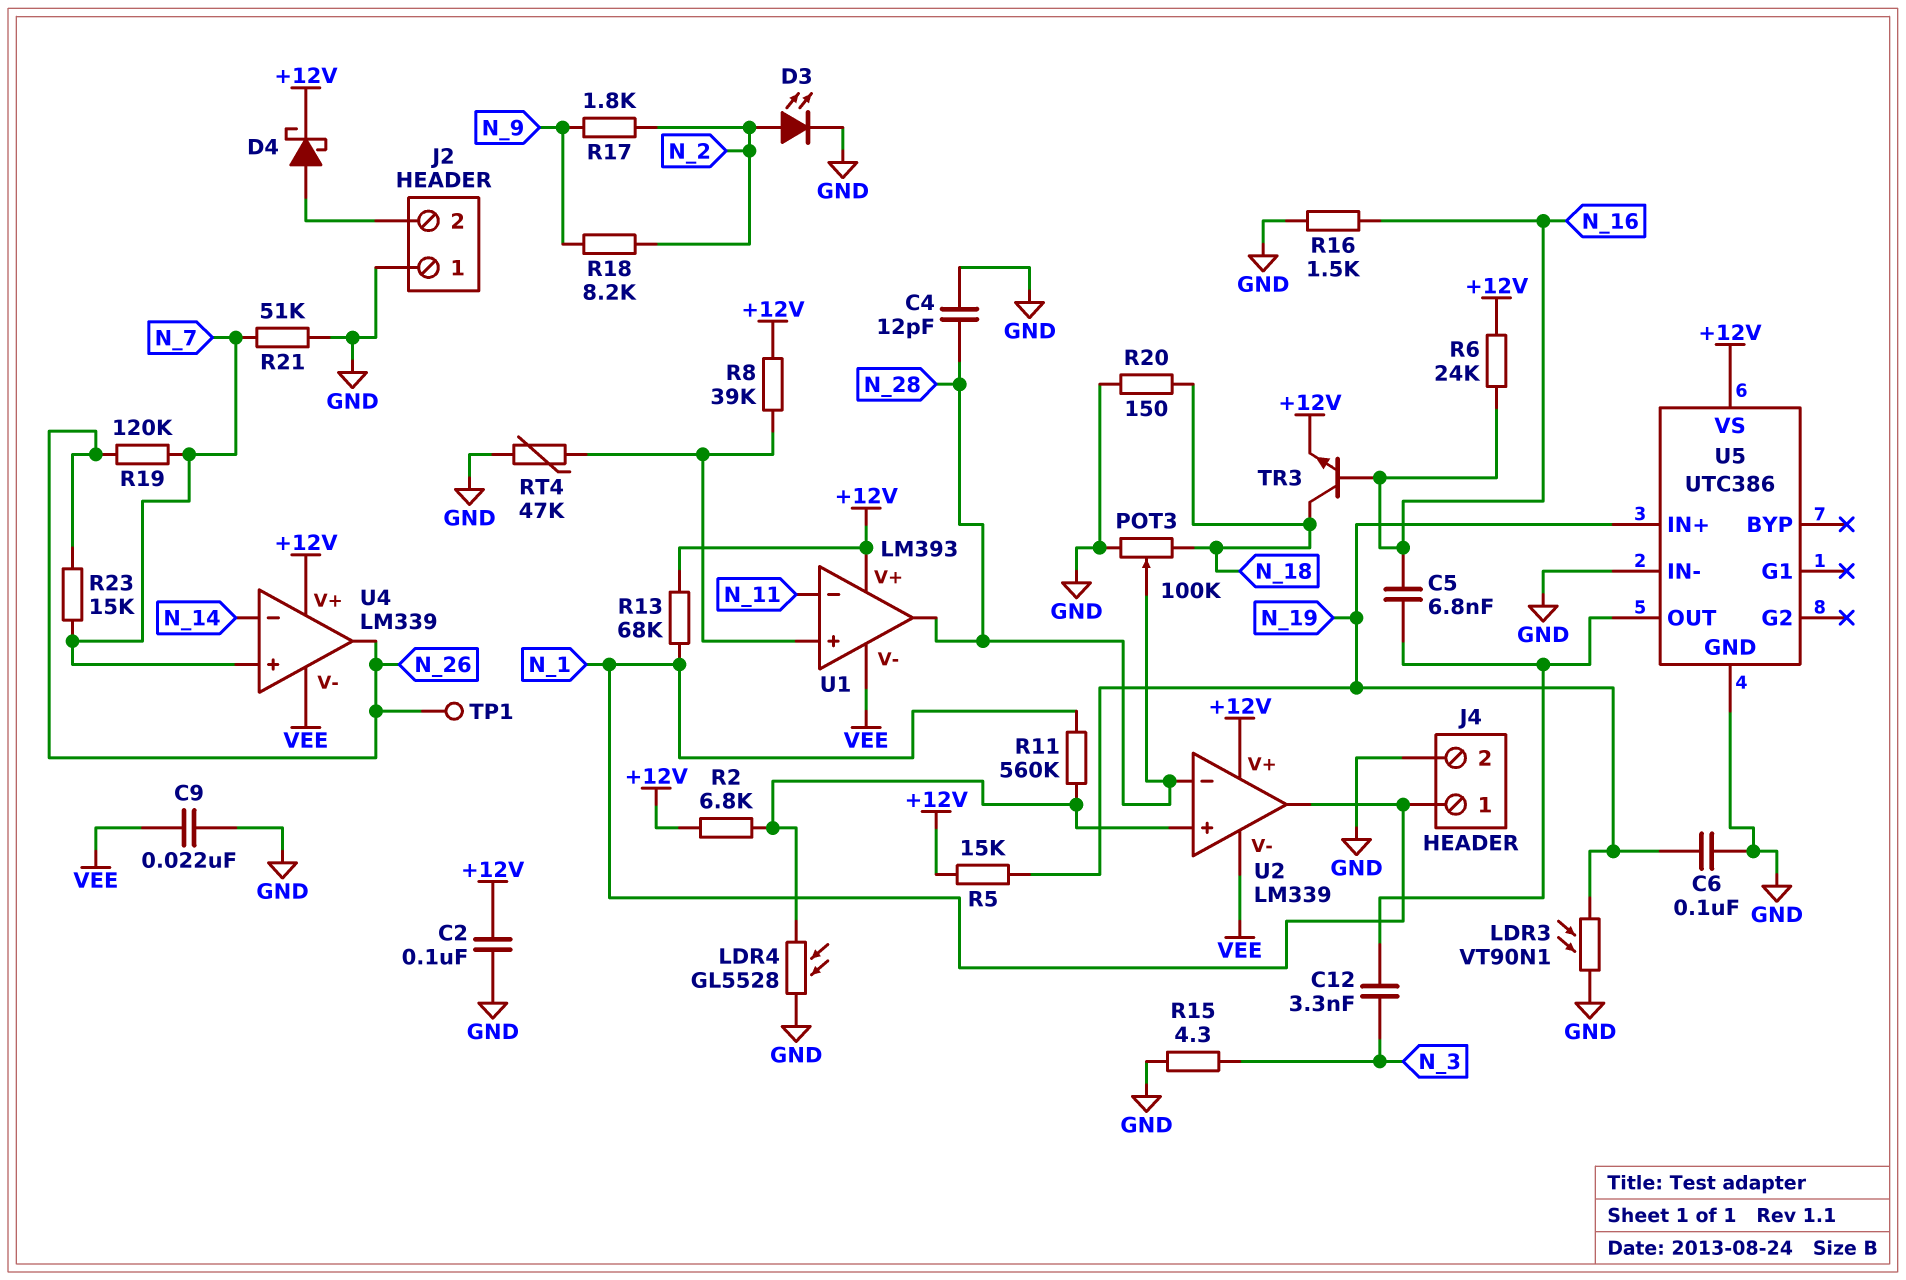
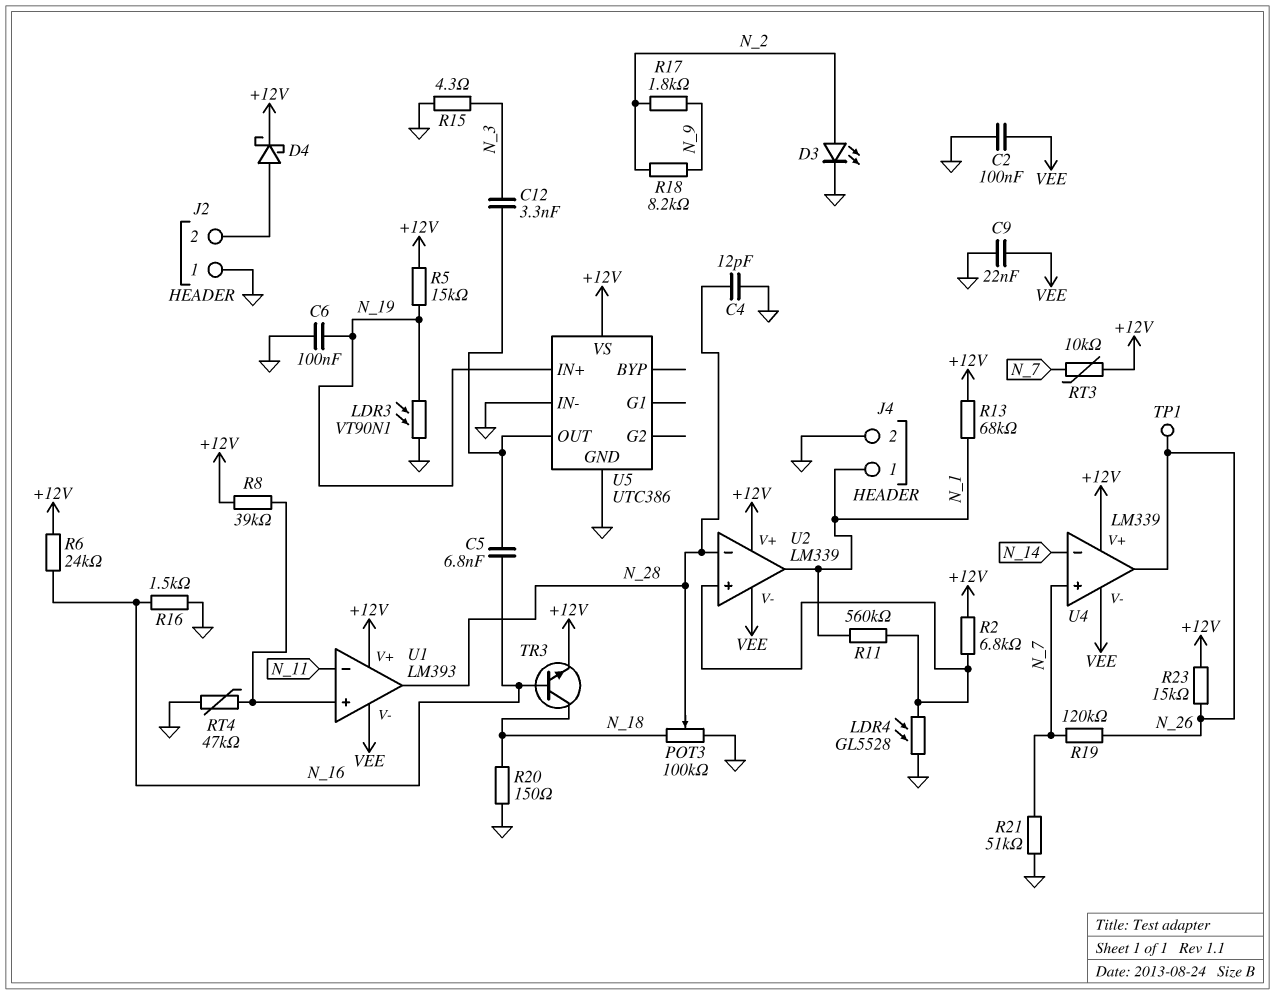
C2: 100nF (+12V, GND) -> 100nF (GND, VEE)
R23: 15k (N_7, N_26) -> 15k (+12V, N_26)
RT3: none -> 10k (+12V, N_7)

